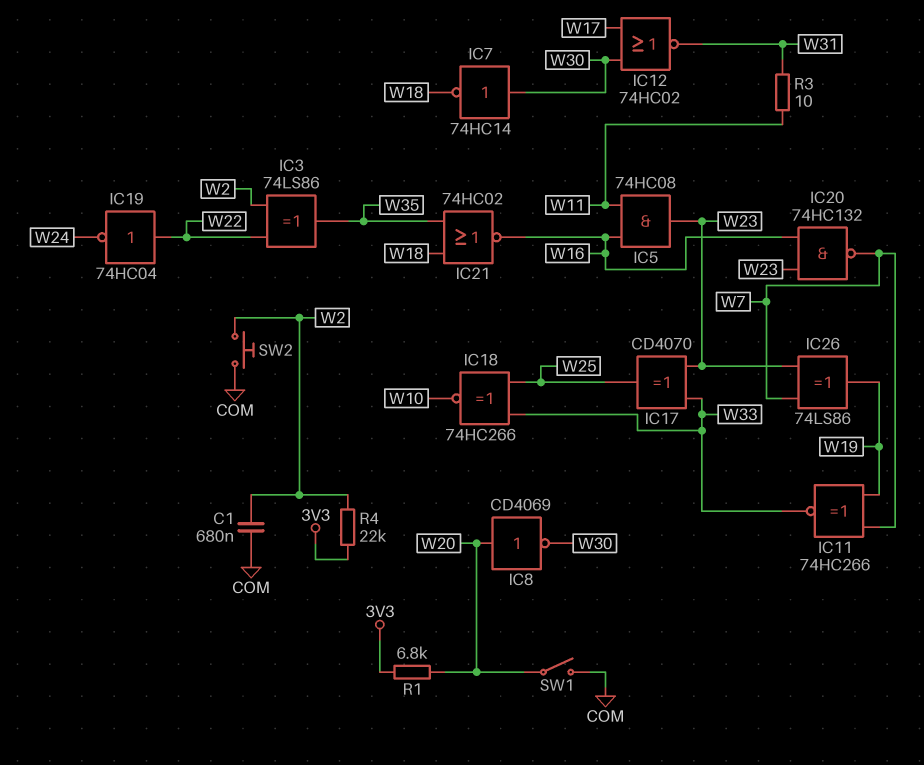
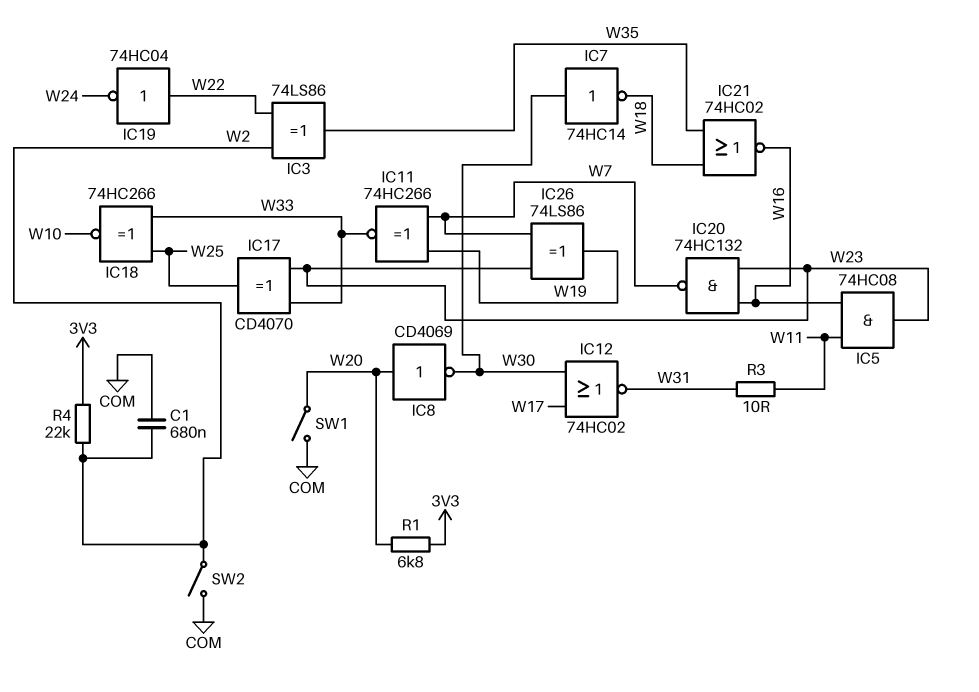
SW2: button (COM, W2) -> switch (COM, W2)

